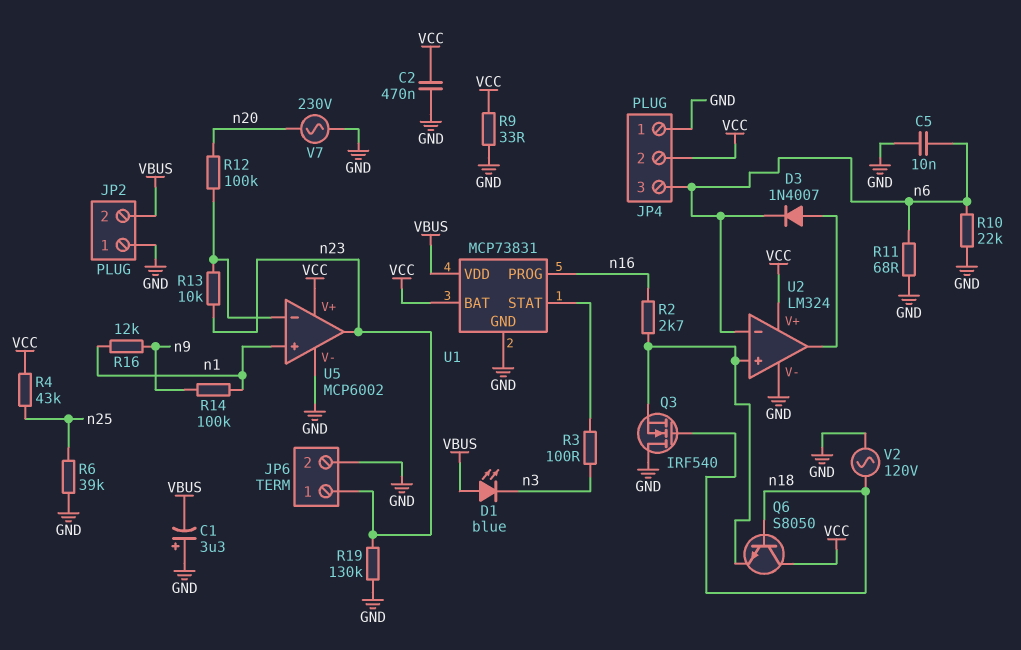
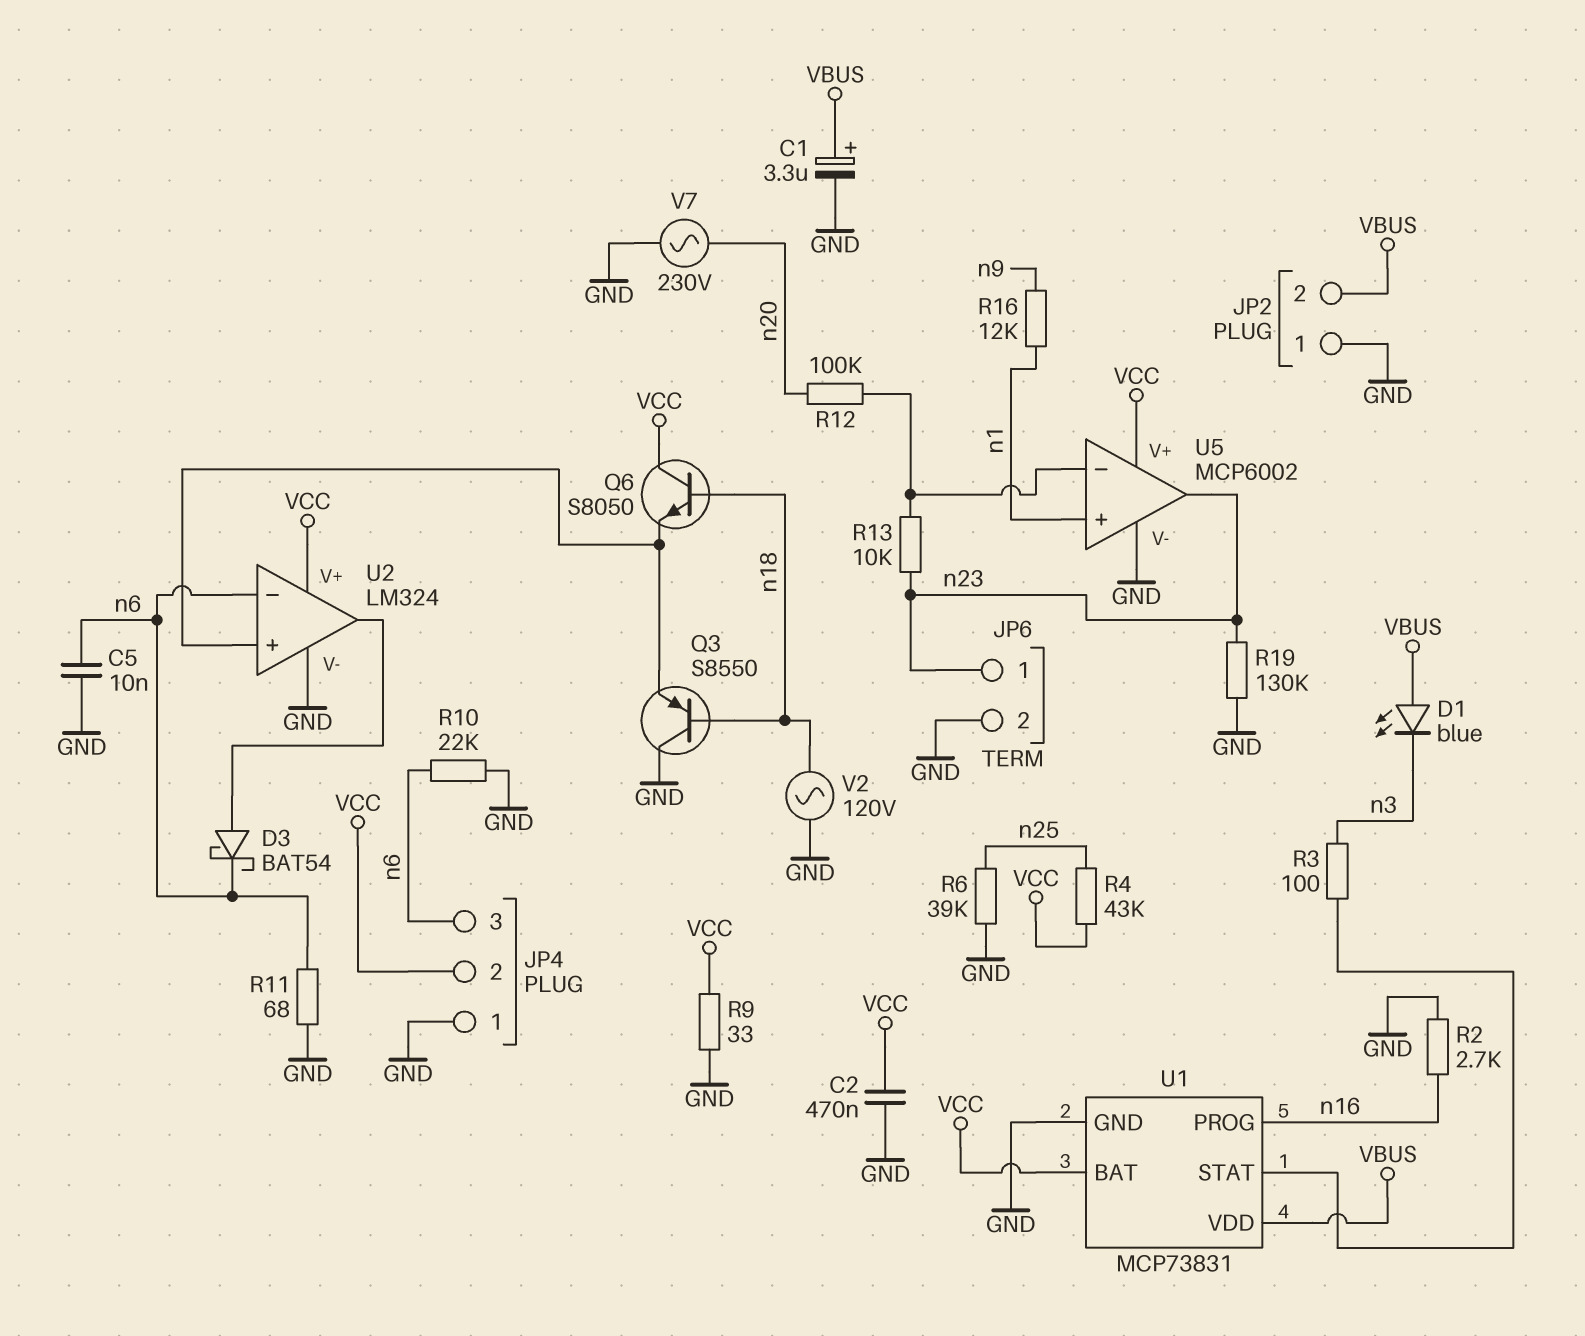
C1: 3.3uF (plus GND, minus VBUS) -> 3.3uF (plus VBUS, minus GND)
D3: diode 1N4007 (A U2/out, K n6) -> schottky BAT54 (A U2/out, K n6)
Q3: NMOS IRF540 (G n18, D GND, S U2/in+) -> PNP S8550 (B n18, C GND, E U2/in+)
R2: 2.7k (U2/in+, n16) -> 2.7k (GND, n16)
R14: 100k (n1, n9) -> none

